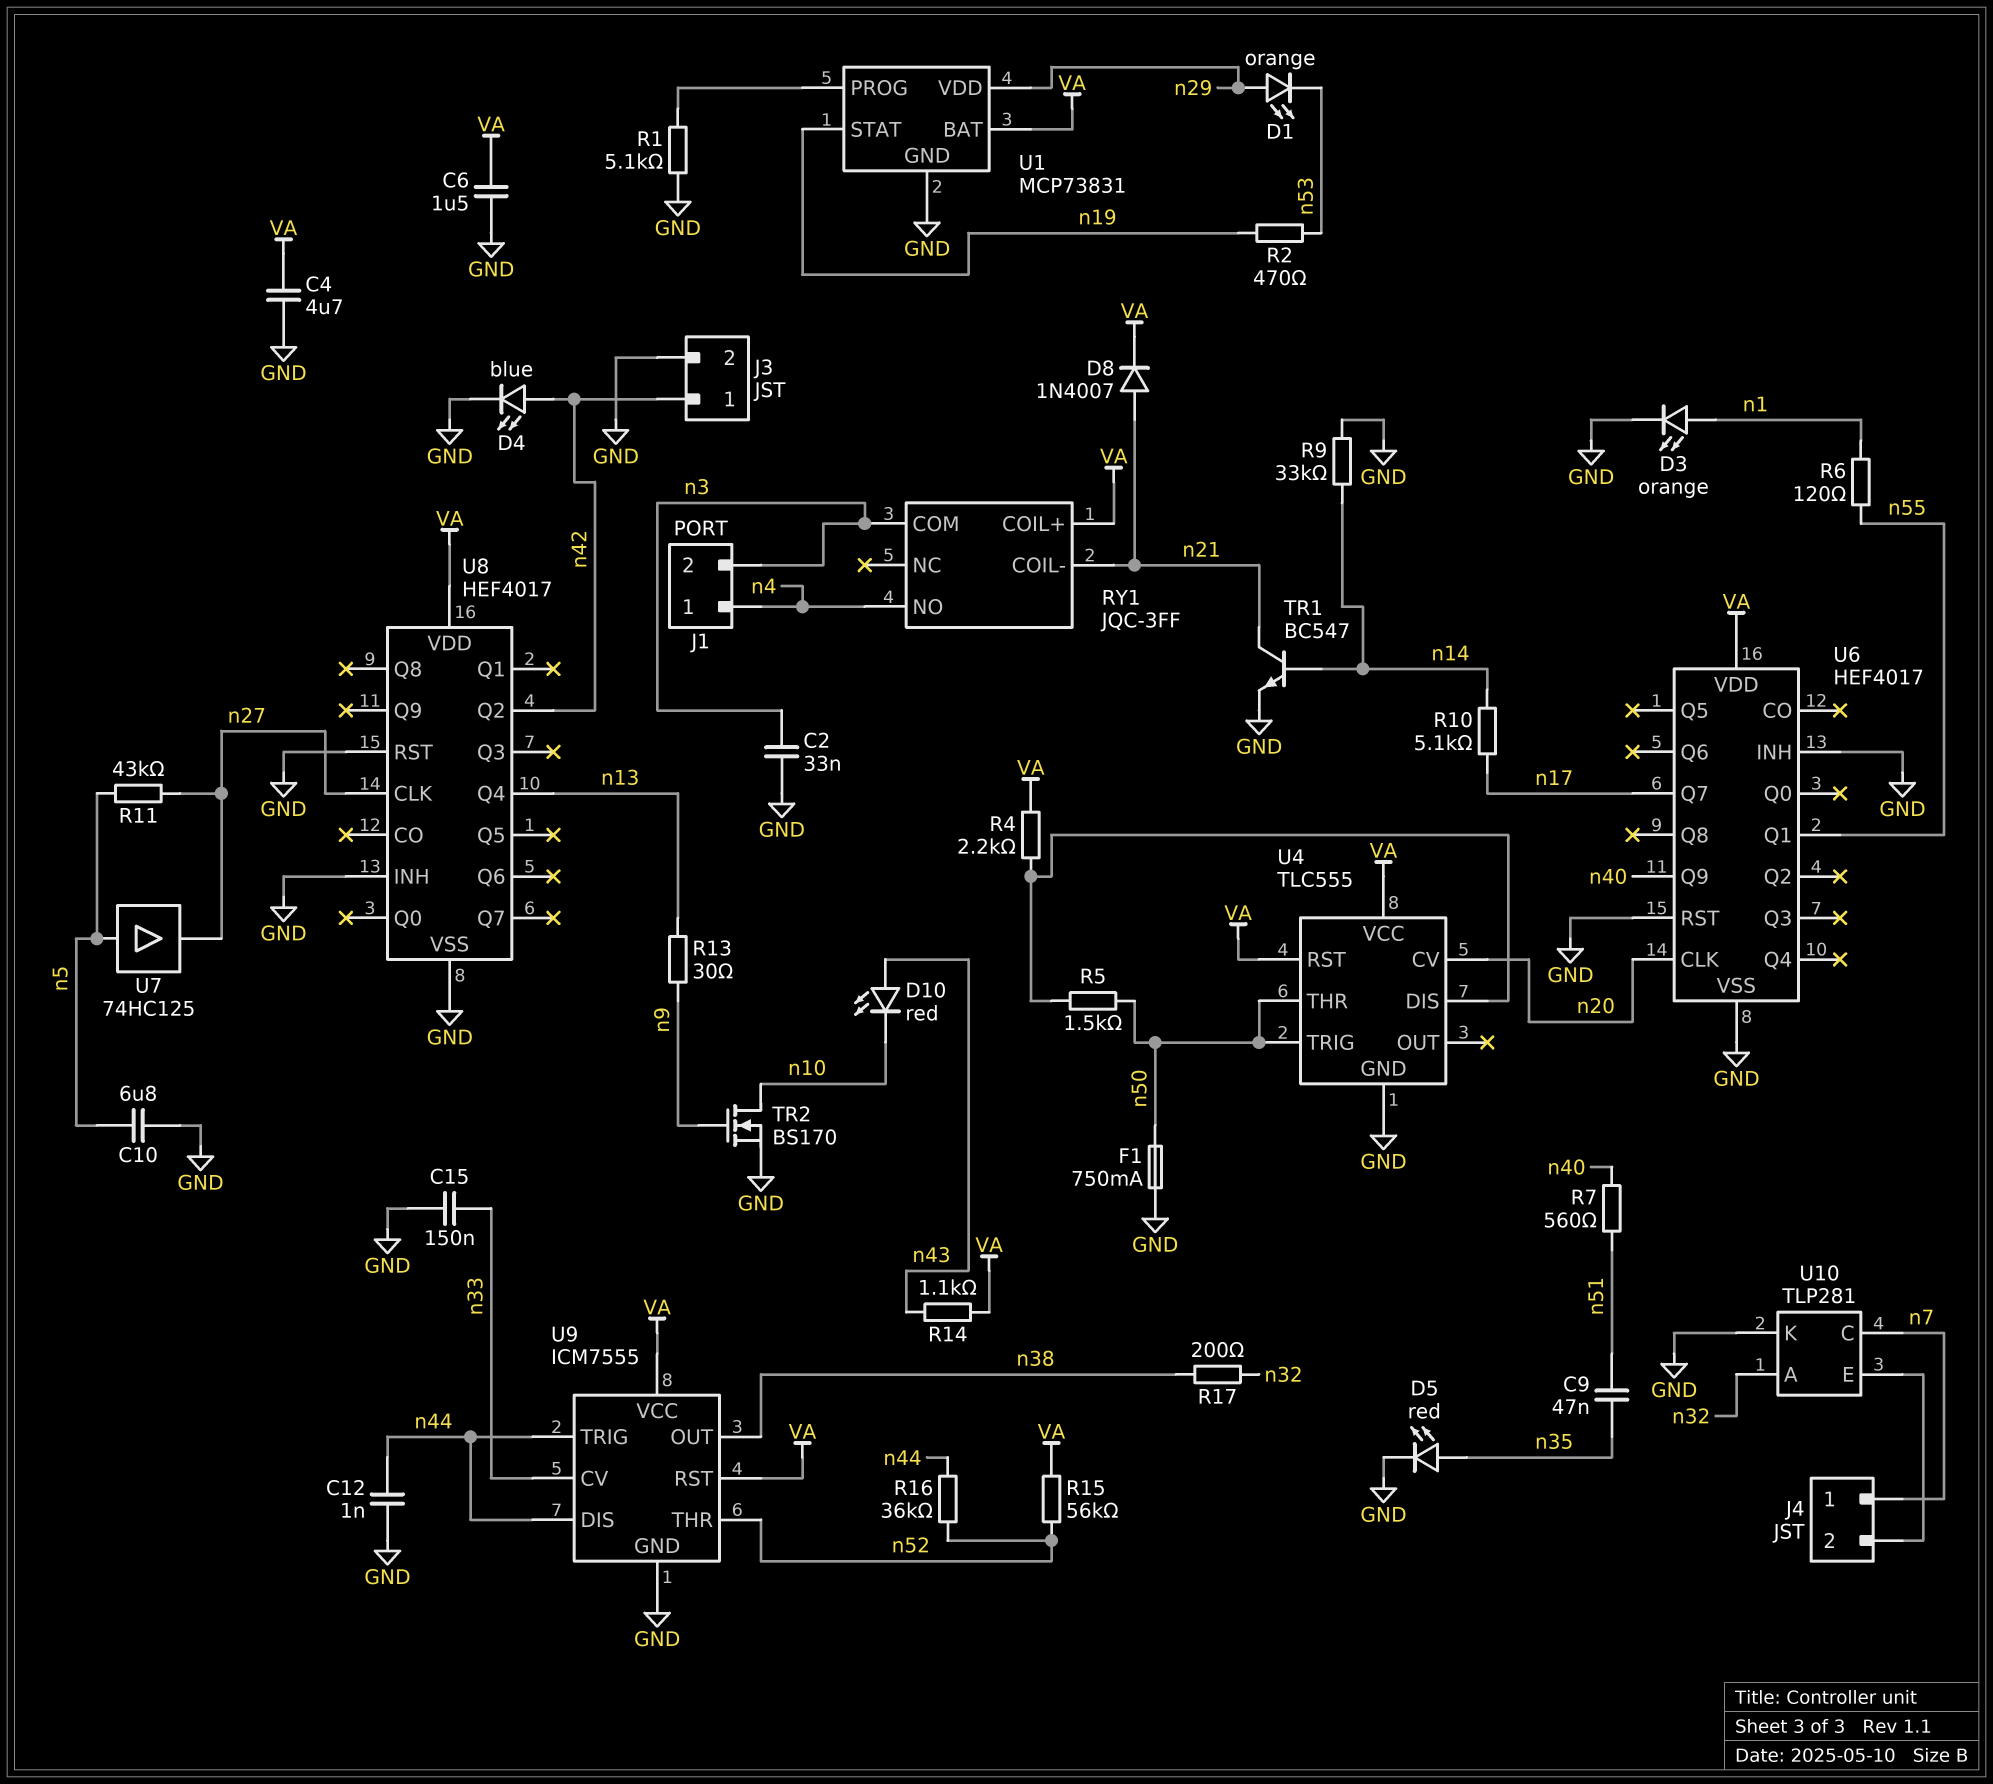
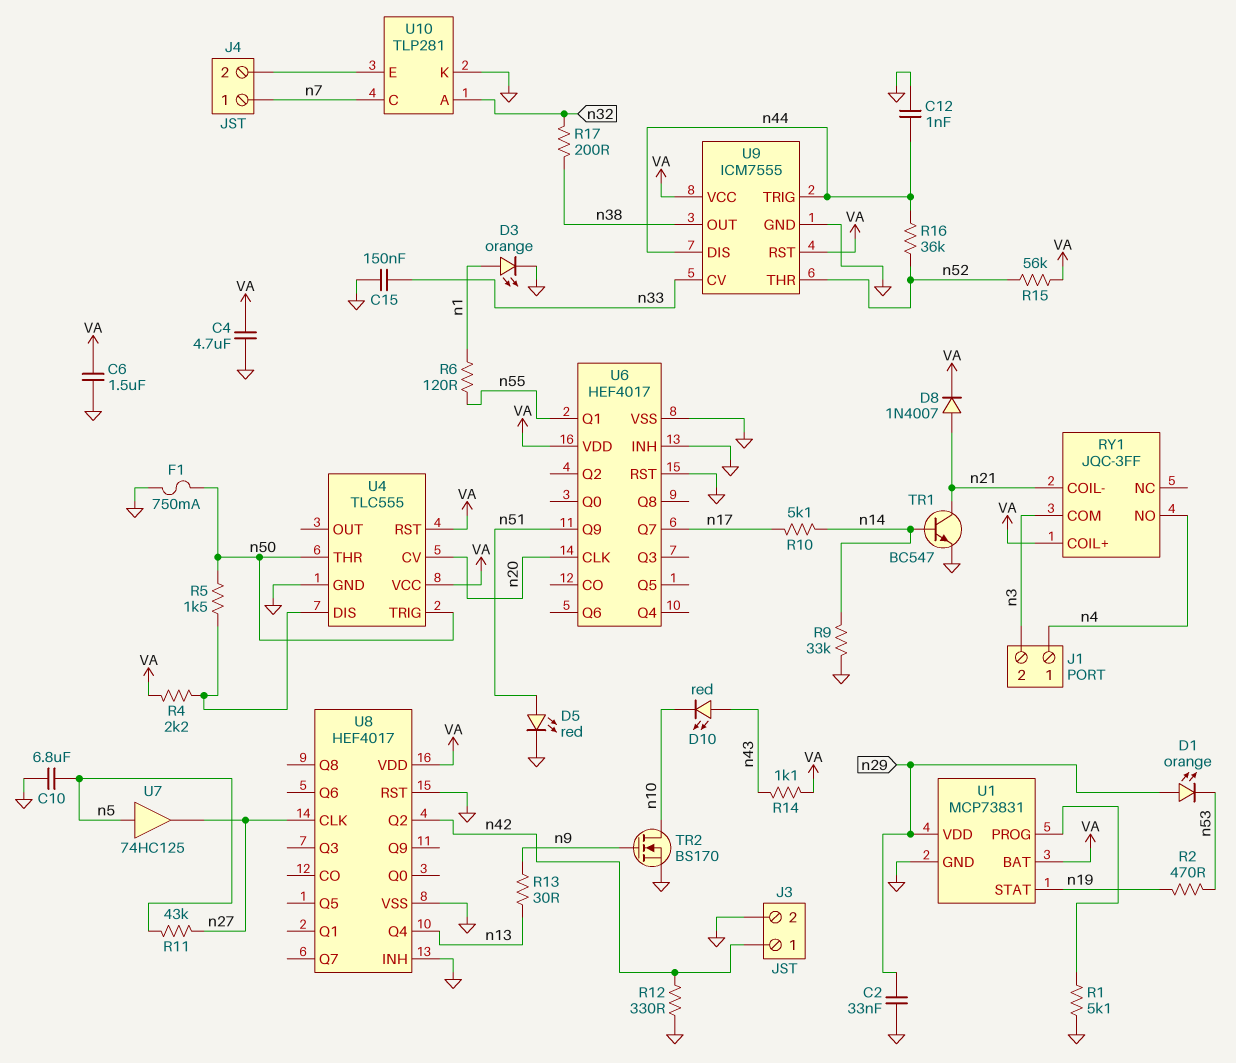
C2: 33nF (GND, n3) -> 33nF (GND, n29)
C9: 47nF (n35, n51) -> none
D4: LED blue (A n42, K GND) -> none
D5: LED red (A n35, K GND) -> LED red (A n51, K GND)
R7: 560 (n40, n51) -> none
R12: none -> 330 (GND, n42)
U6 pin Q9: n40 -> n51

